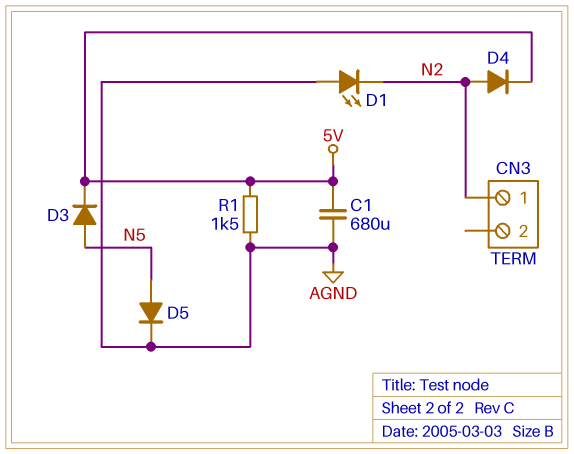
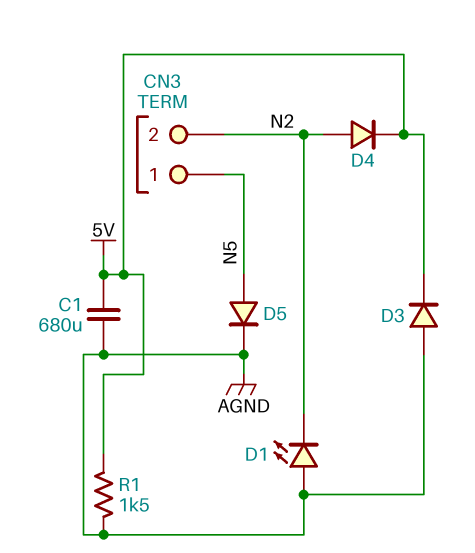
CN3 pin 1: N2 -> N5
CN3 pin 2: none -> N2
D3: diode (A N5, K 5V) -> diode (A AGND, K 5V)

